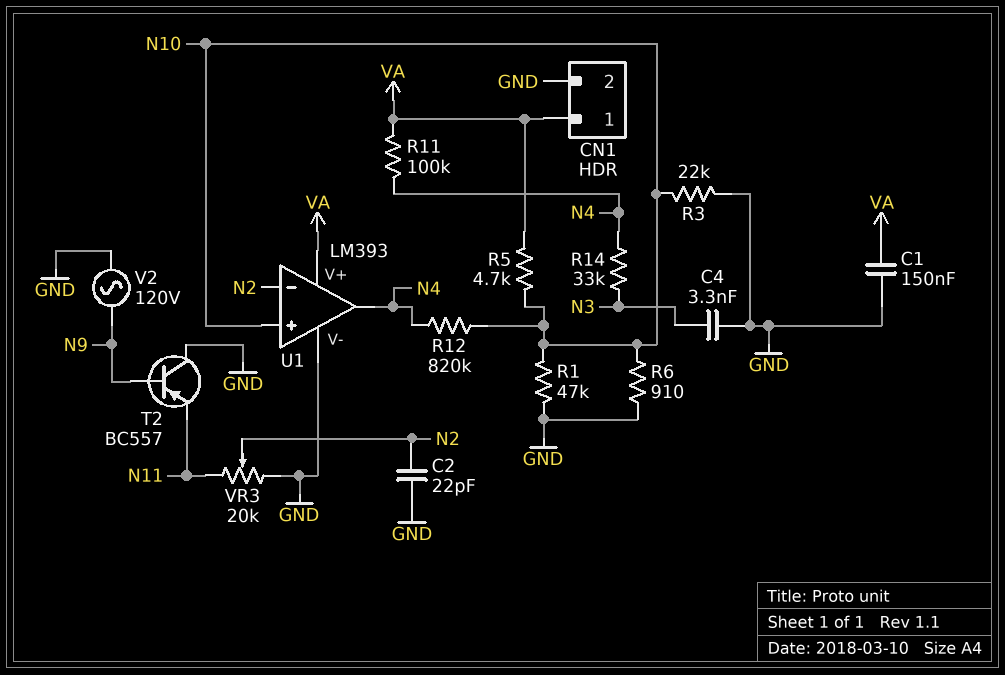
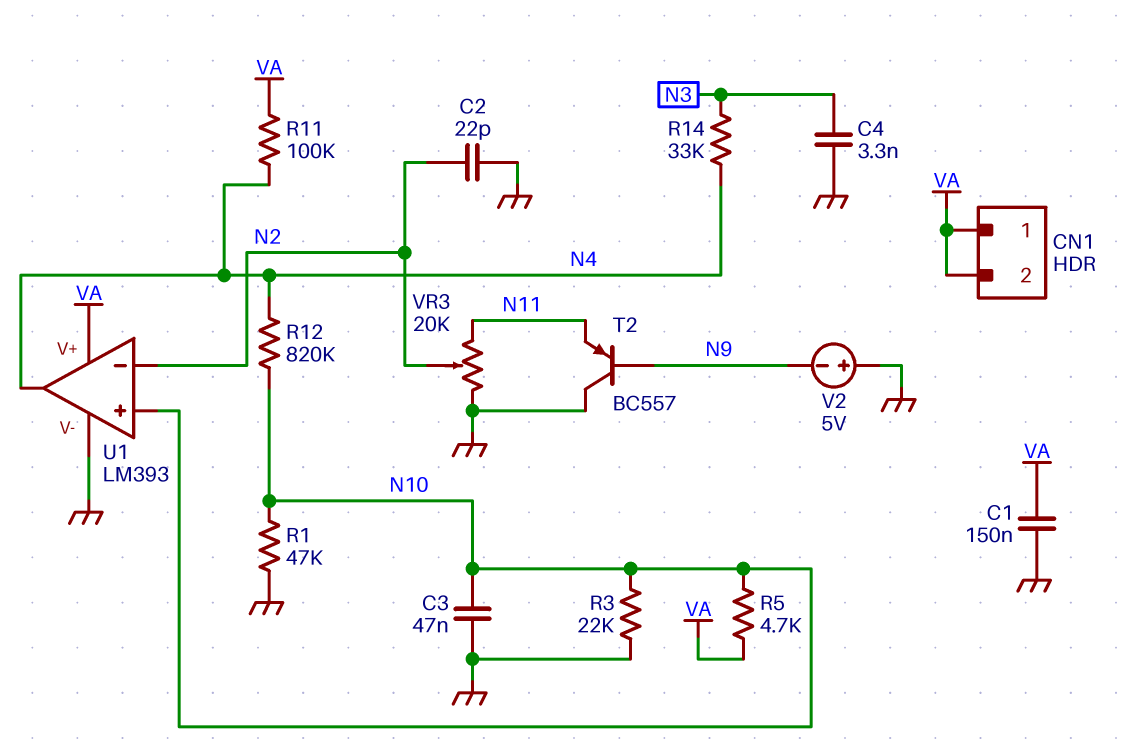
C3: none -> 47nF (GND, N10)
CN1 pin 2: GND -> VA
R6: 910 (GND, N10) -> none
V2: AC 120V (GND, N9) -> 5V (plus GND, minus N9)

